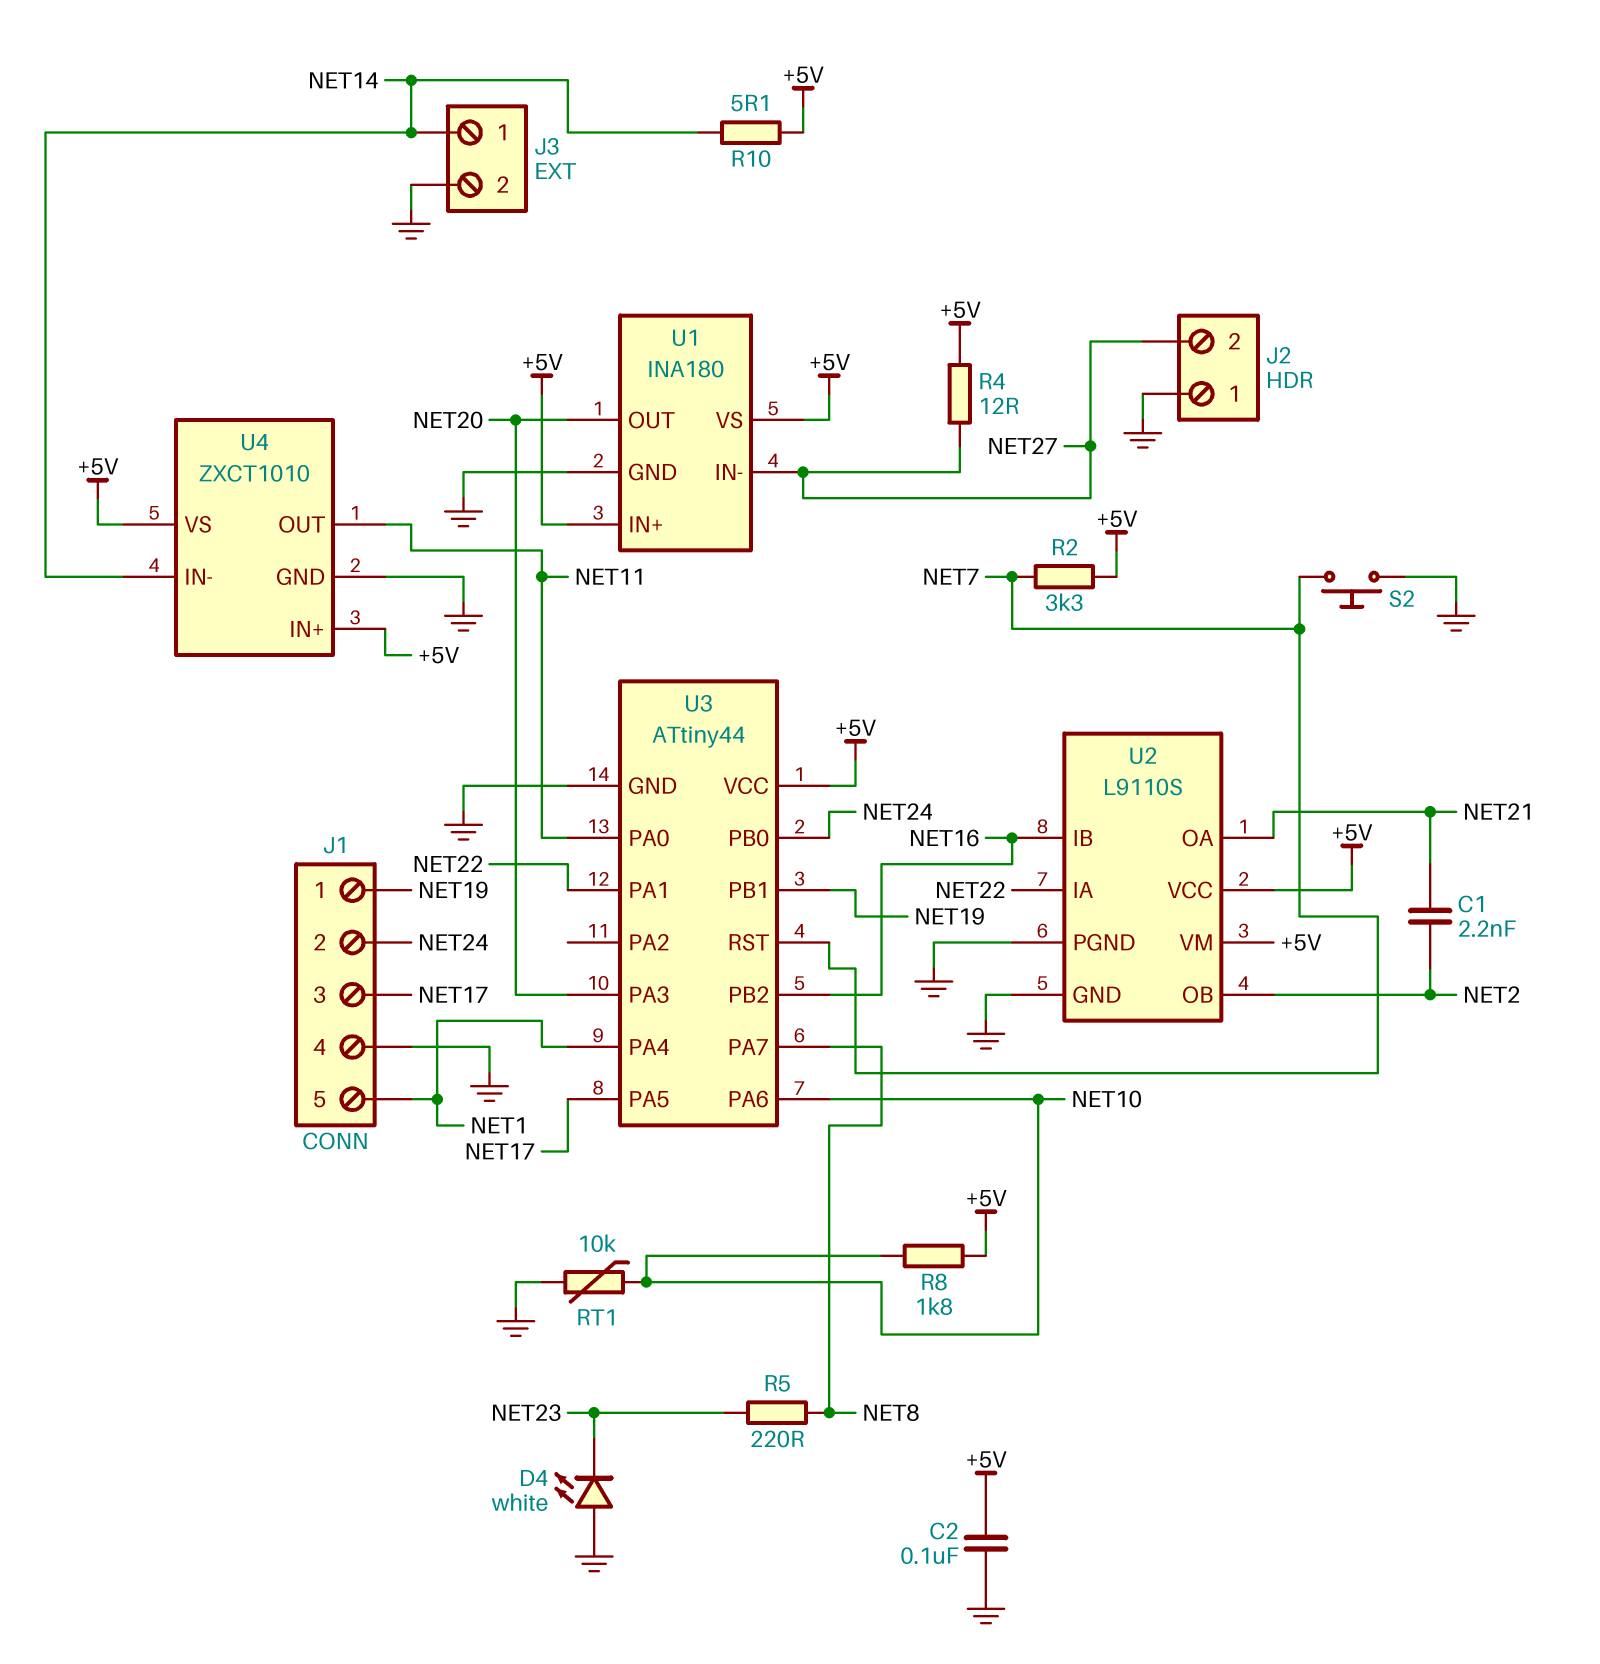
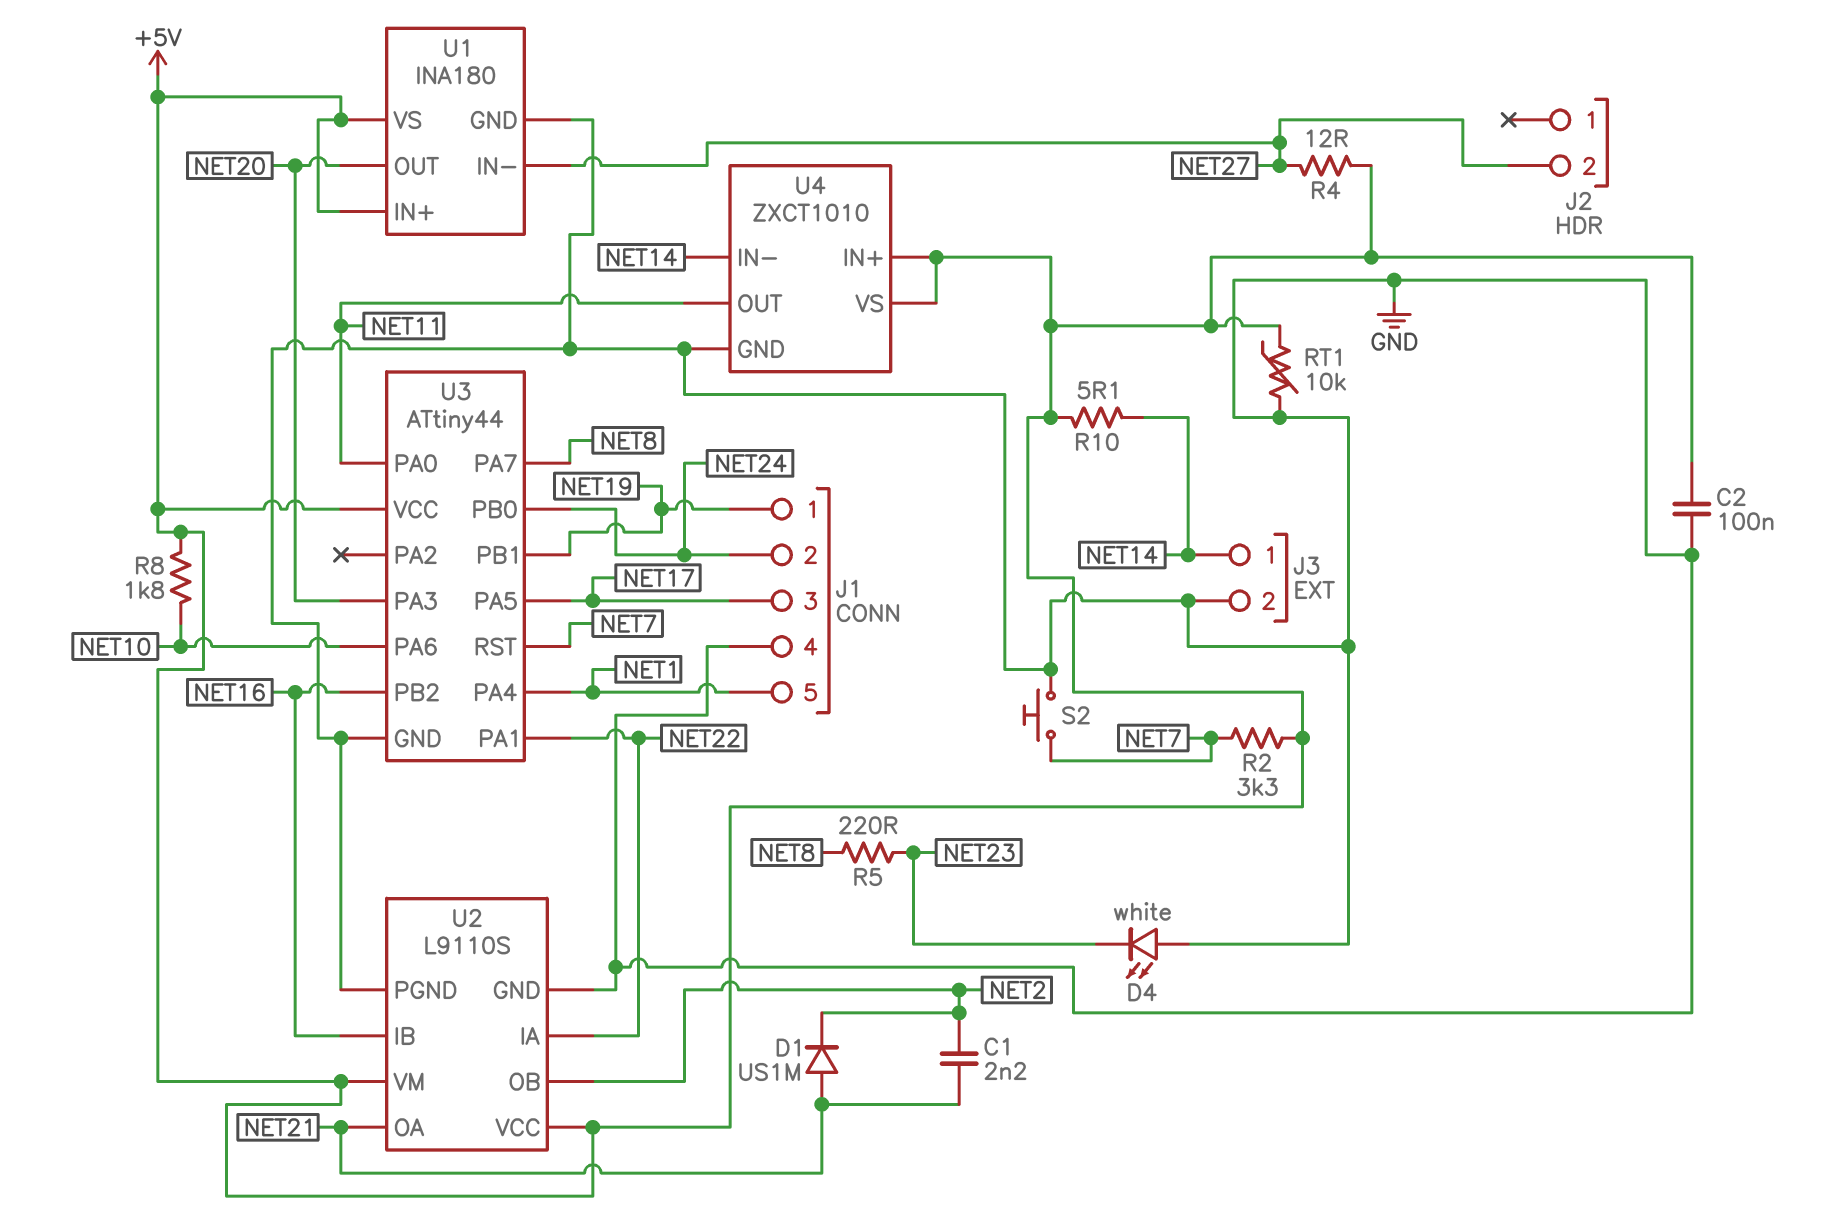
D1: none -> diode US1M (A NET21, K NET2)
J2 pin 1: GND -> none
RT1: 10k (GND, NET10) -> 10k (+5V, GND)

